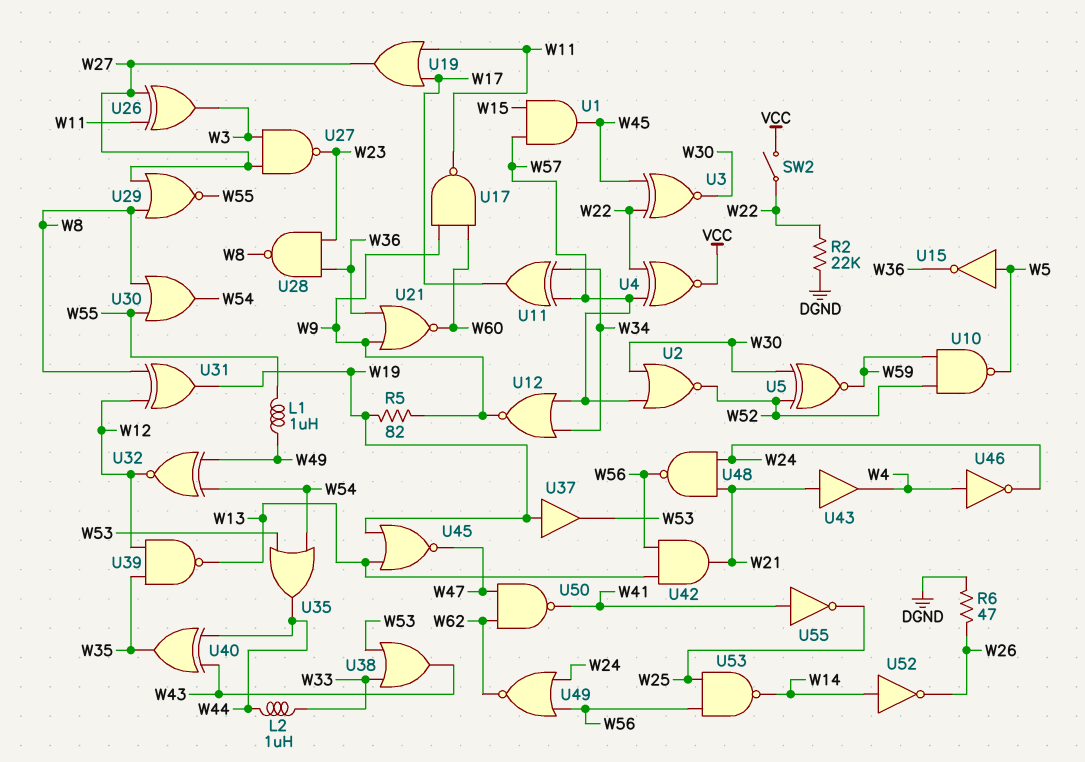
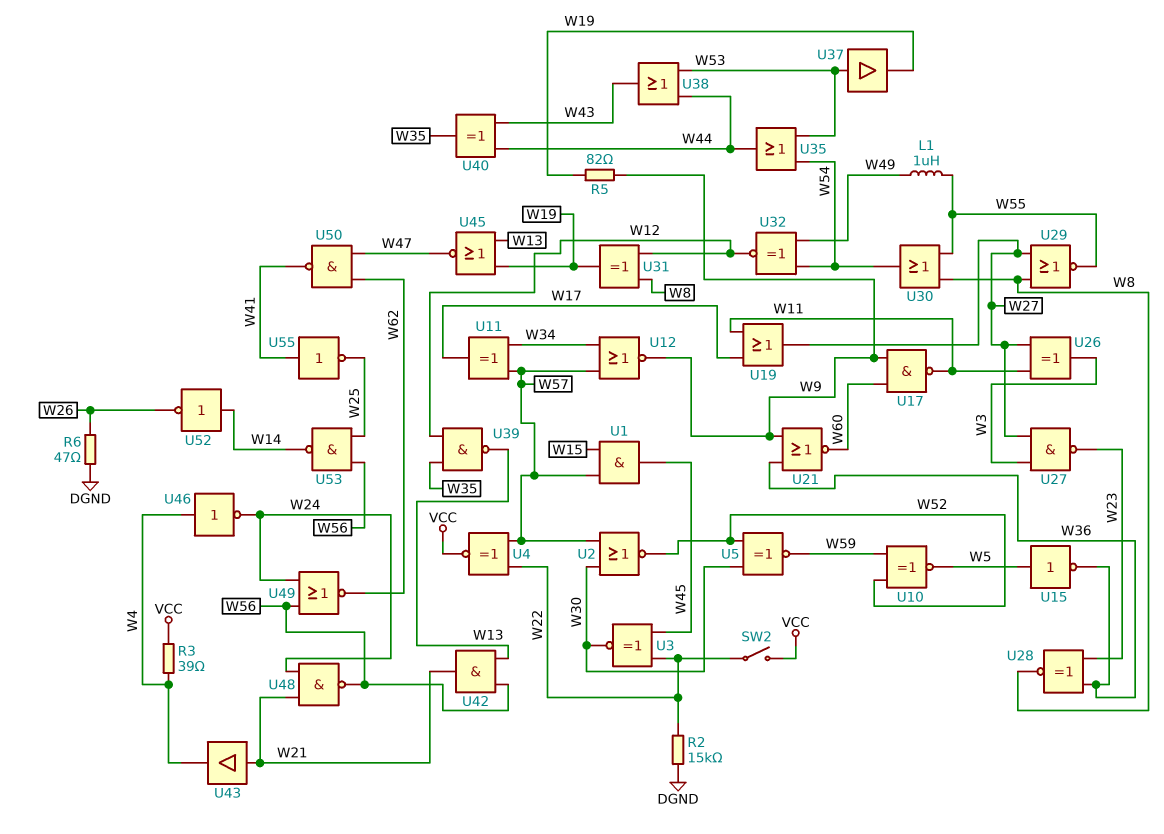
L2: 1uH (W33, W44) -> none
R2: 22k (DGND, W22) -> 15k (DGND, W22)
R3: none -> 39 (VCC, W4)
U10: NAND (in W52, in W59, out W5) -> XNOR (in W52, in W59, out W5)
U28: NAND (in W23, in W36, out W8) -> XNOR (in W23, in W36, out W8)
U37: buffer (in W19, out W53) -> buffer (in W53, out W19)
U38: OR (in W33, in W53, out W43) -> OR (in W44, in W53, out W43)

